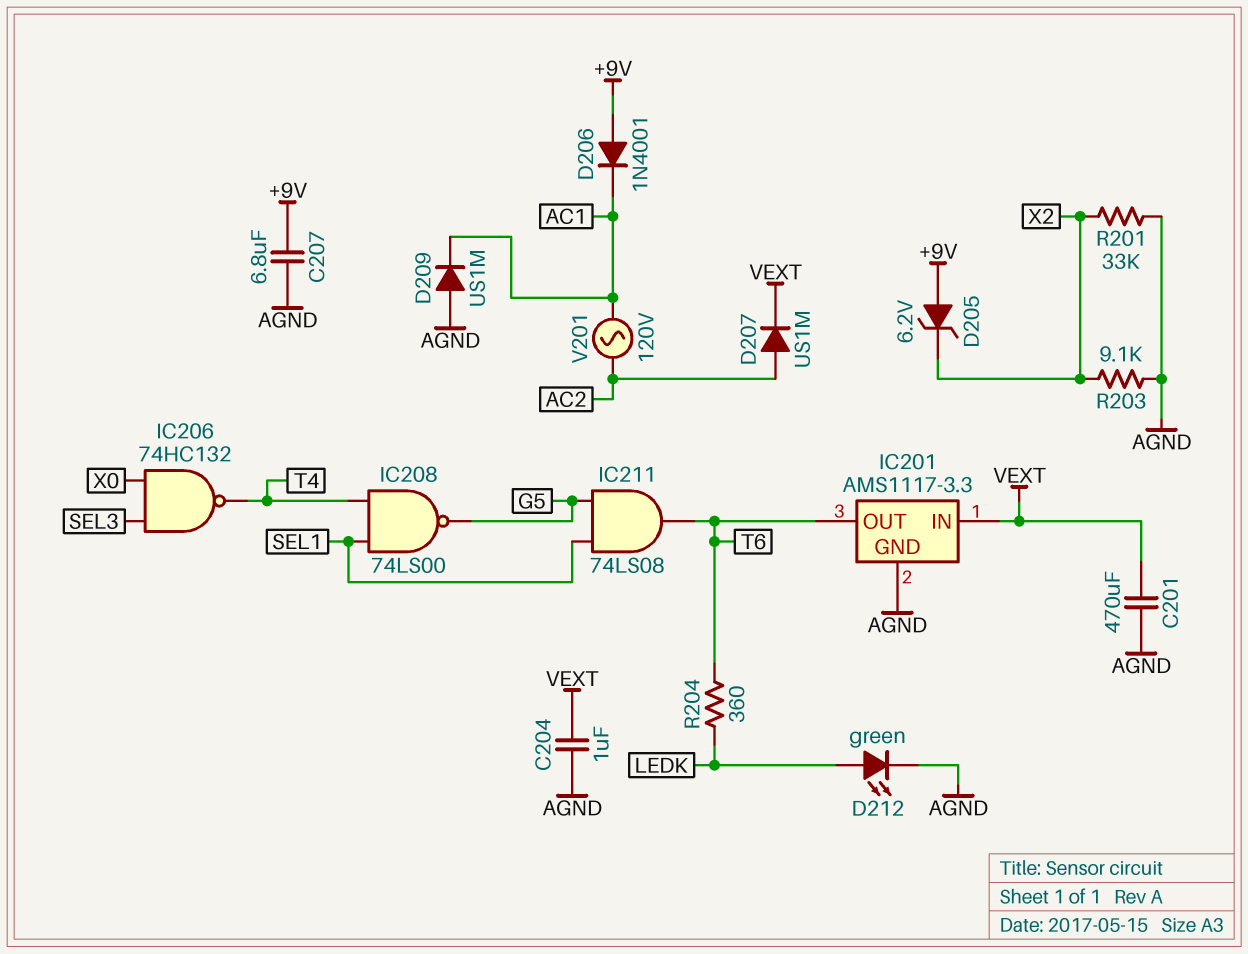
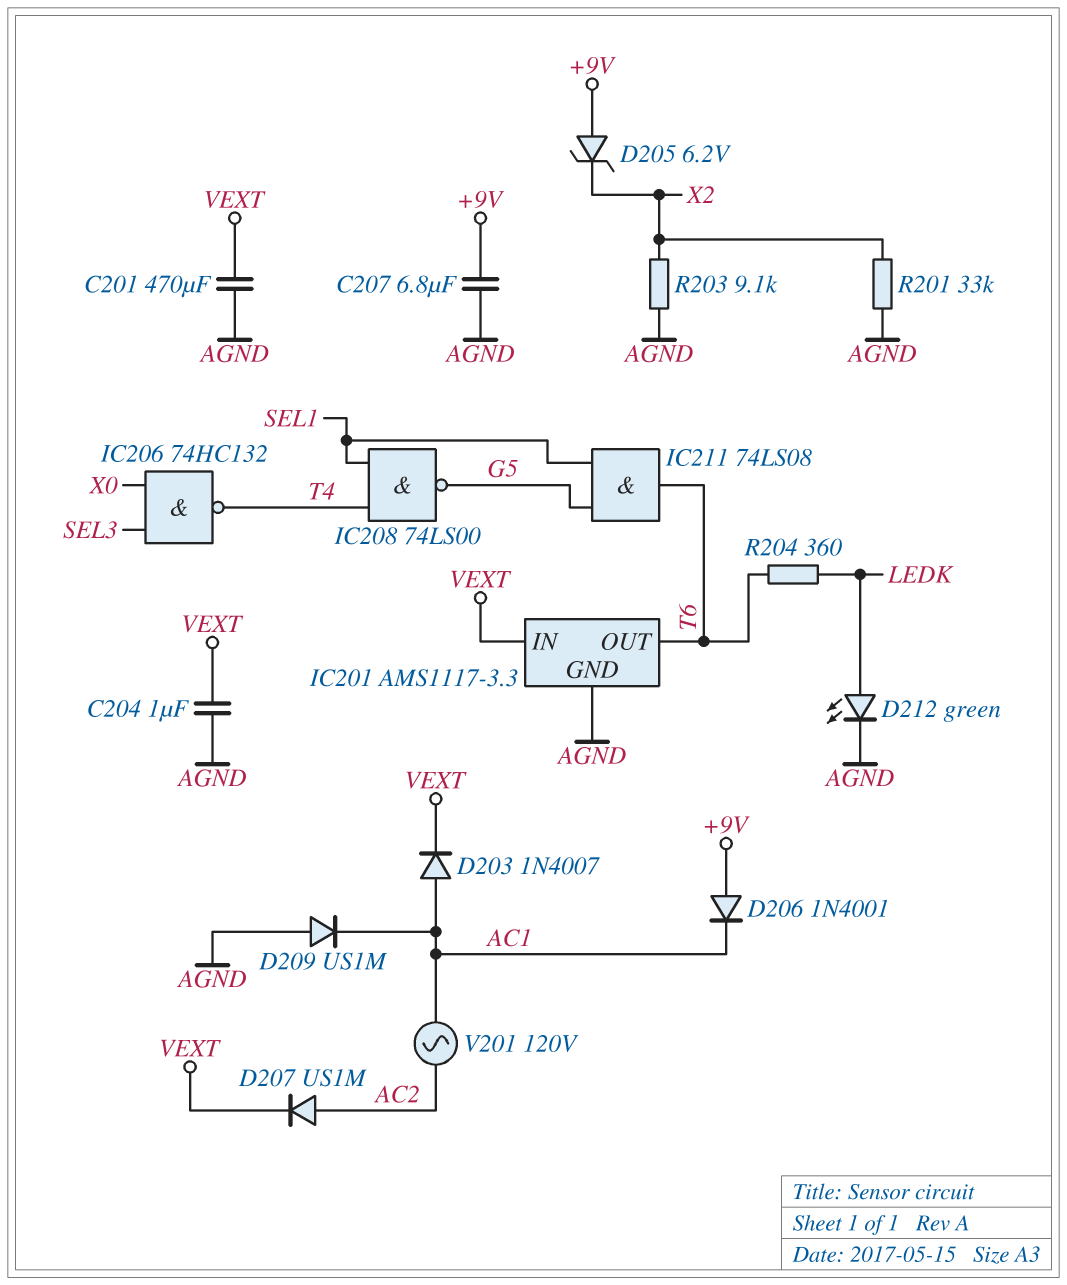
D203: none -> diode 1N4007 (A AC1, K VEXT)

